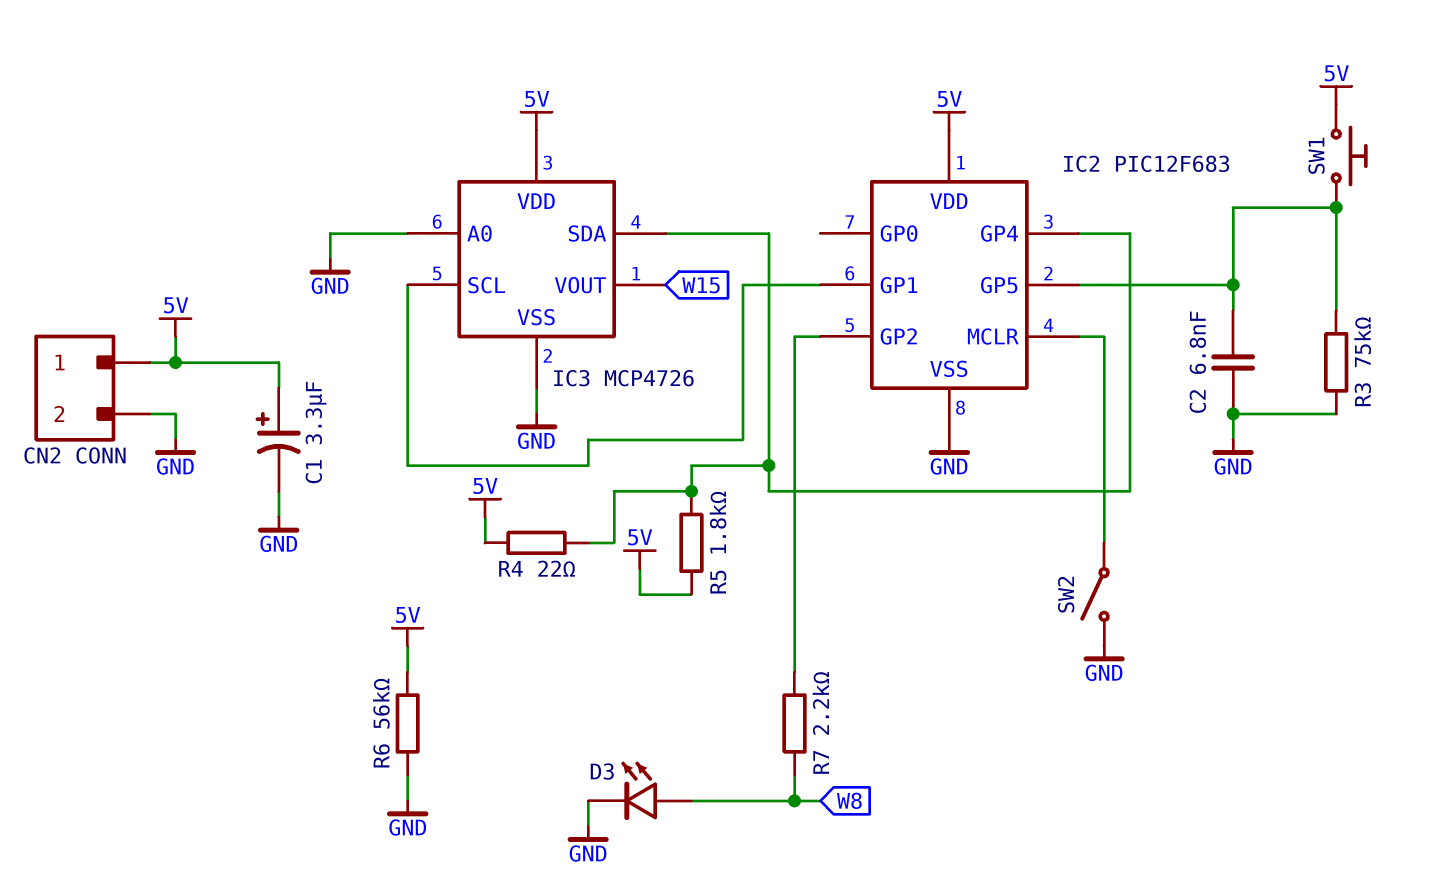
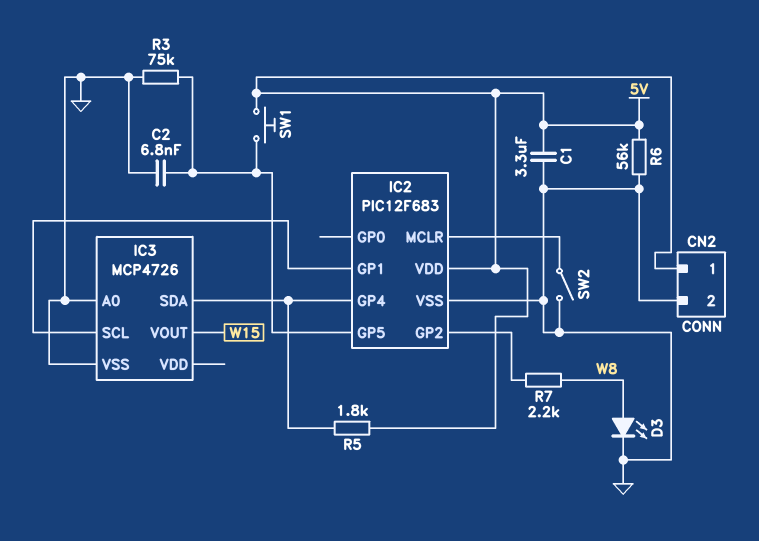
C1: 3.3uF (plus 5V, minus GND) -> 3.3uF (5V, GND)
IC3 pin VDD: 5V -> none
R4: 22 (5V, IC2/GP4) -> none

